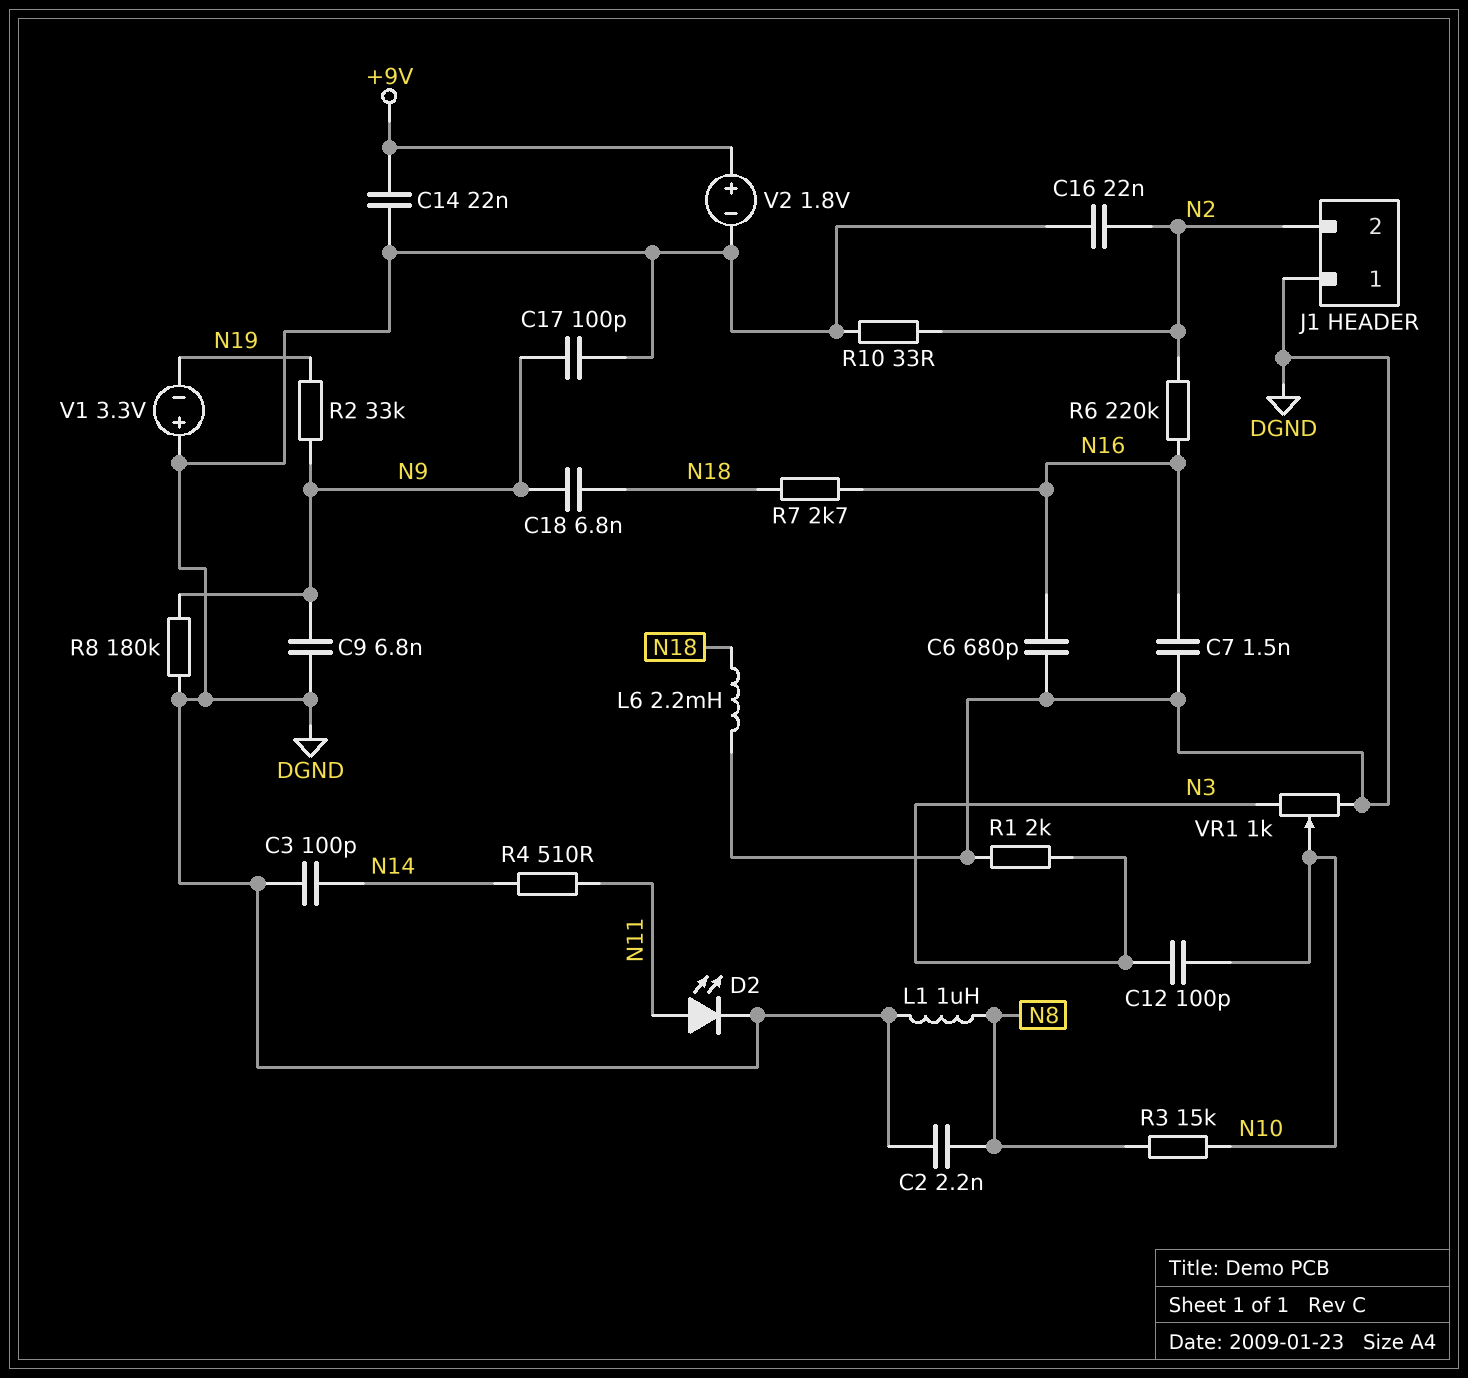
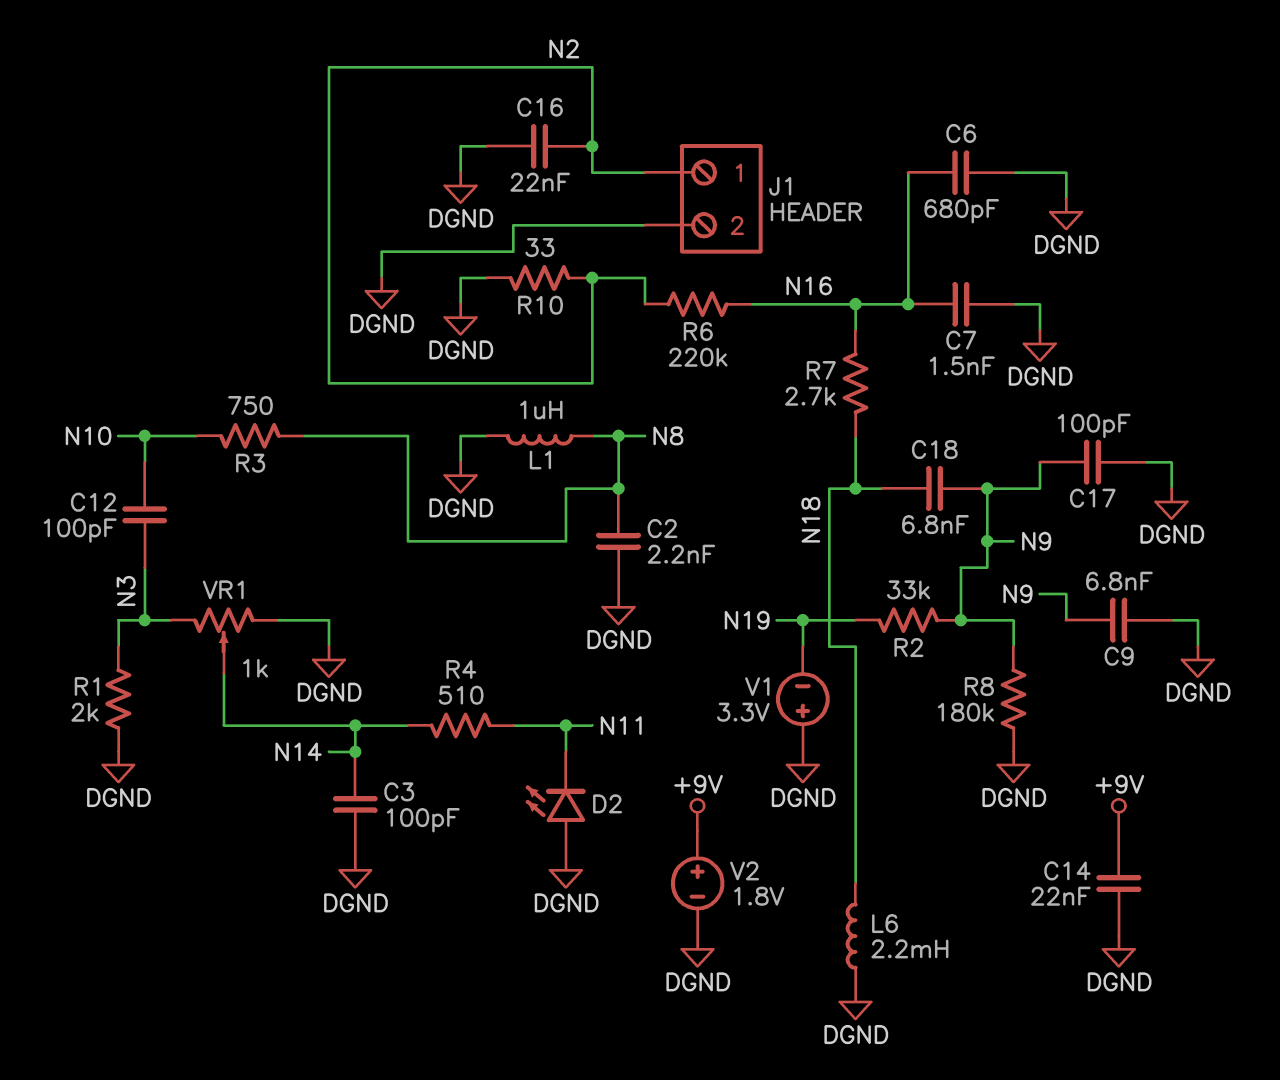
D2: LED (A N11, K DGND) -> LED (A DGND, K N11)
J1 pin 1: DGND -> N2
J1 pin 2: N2 -> DGND
R3: 15k (N8, N10) -> 750 (N8, N10)
VR1: 1k (DGND, N3, wiper N10) -> 1k (DGND, N3, wiper N14)

